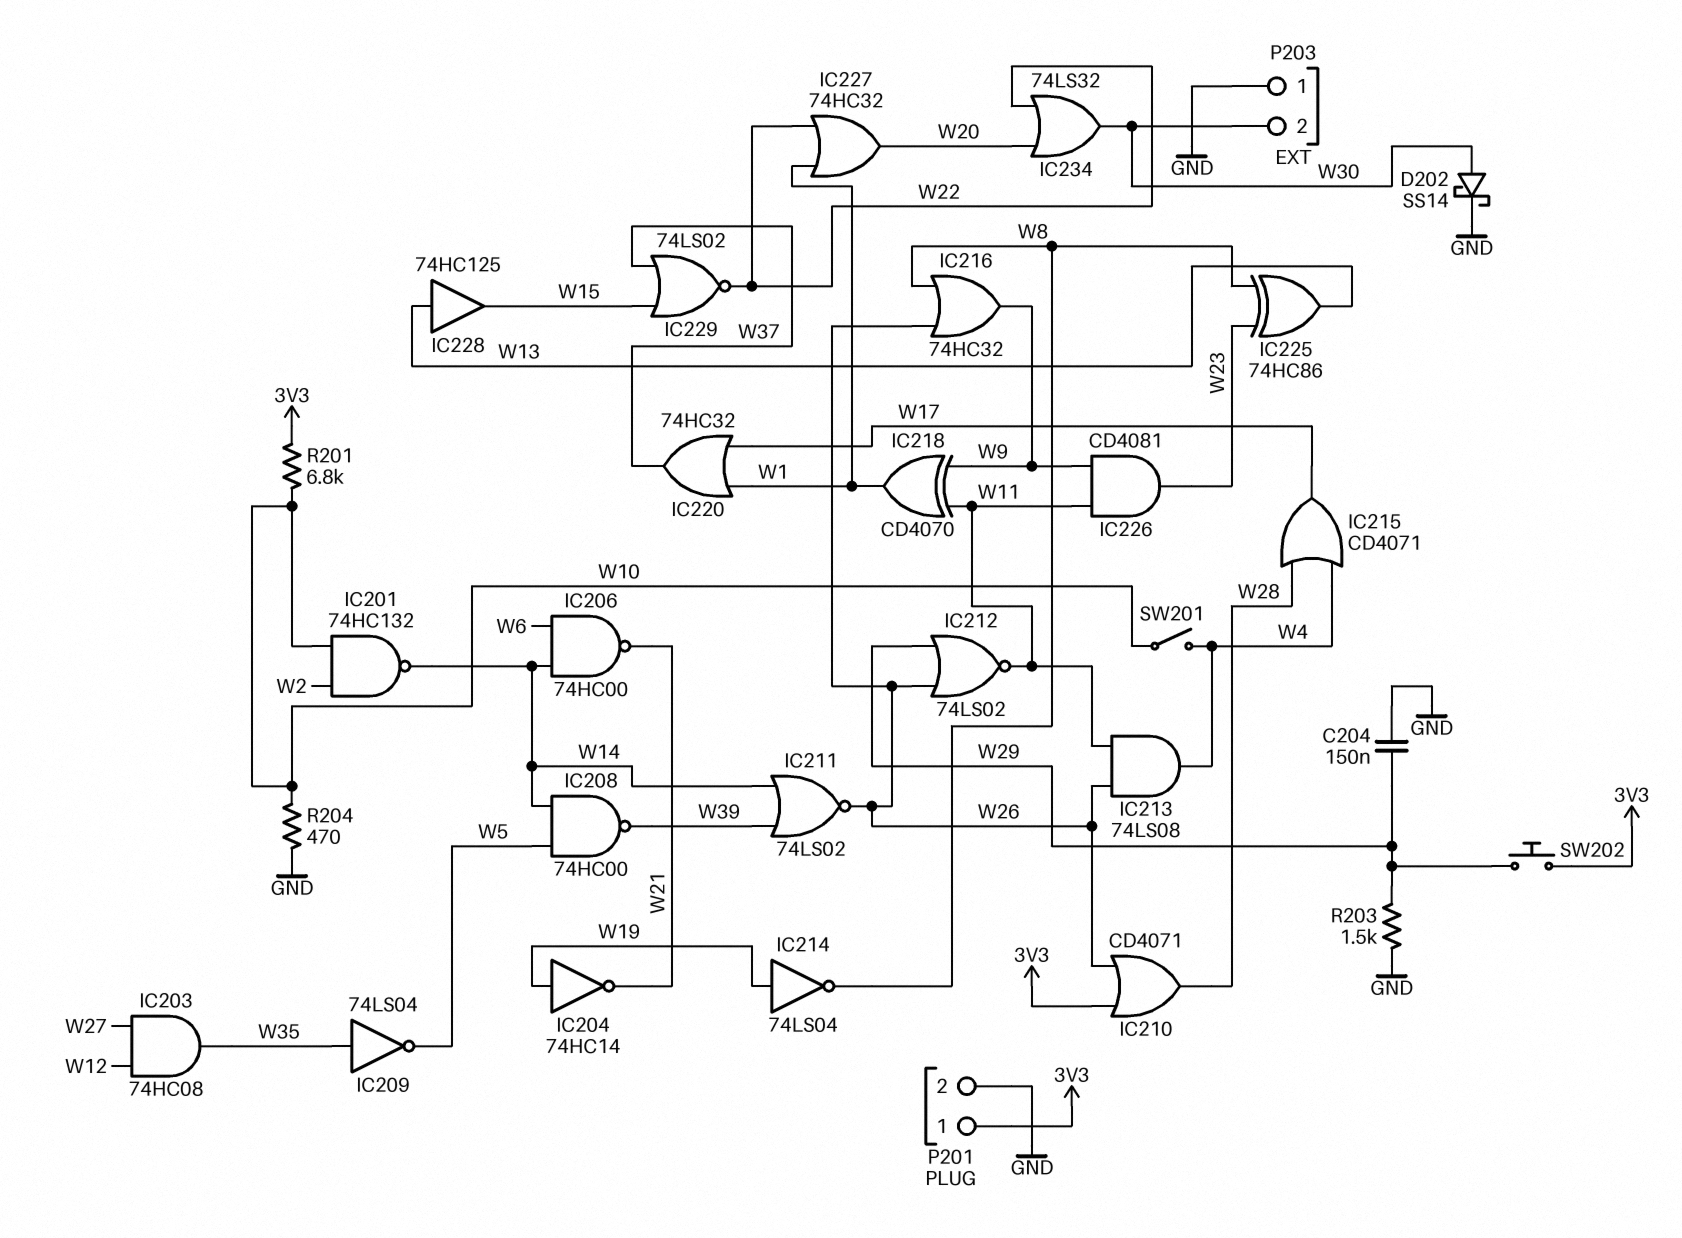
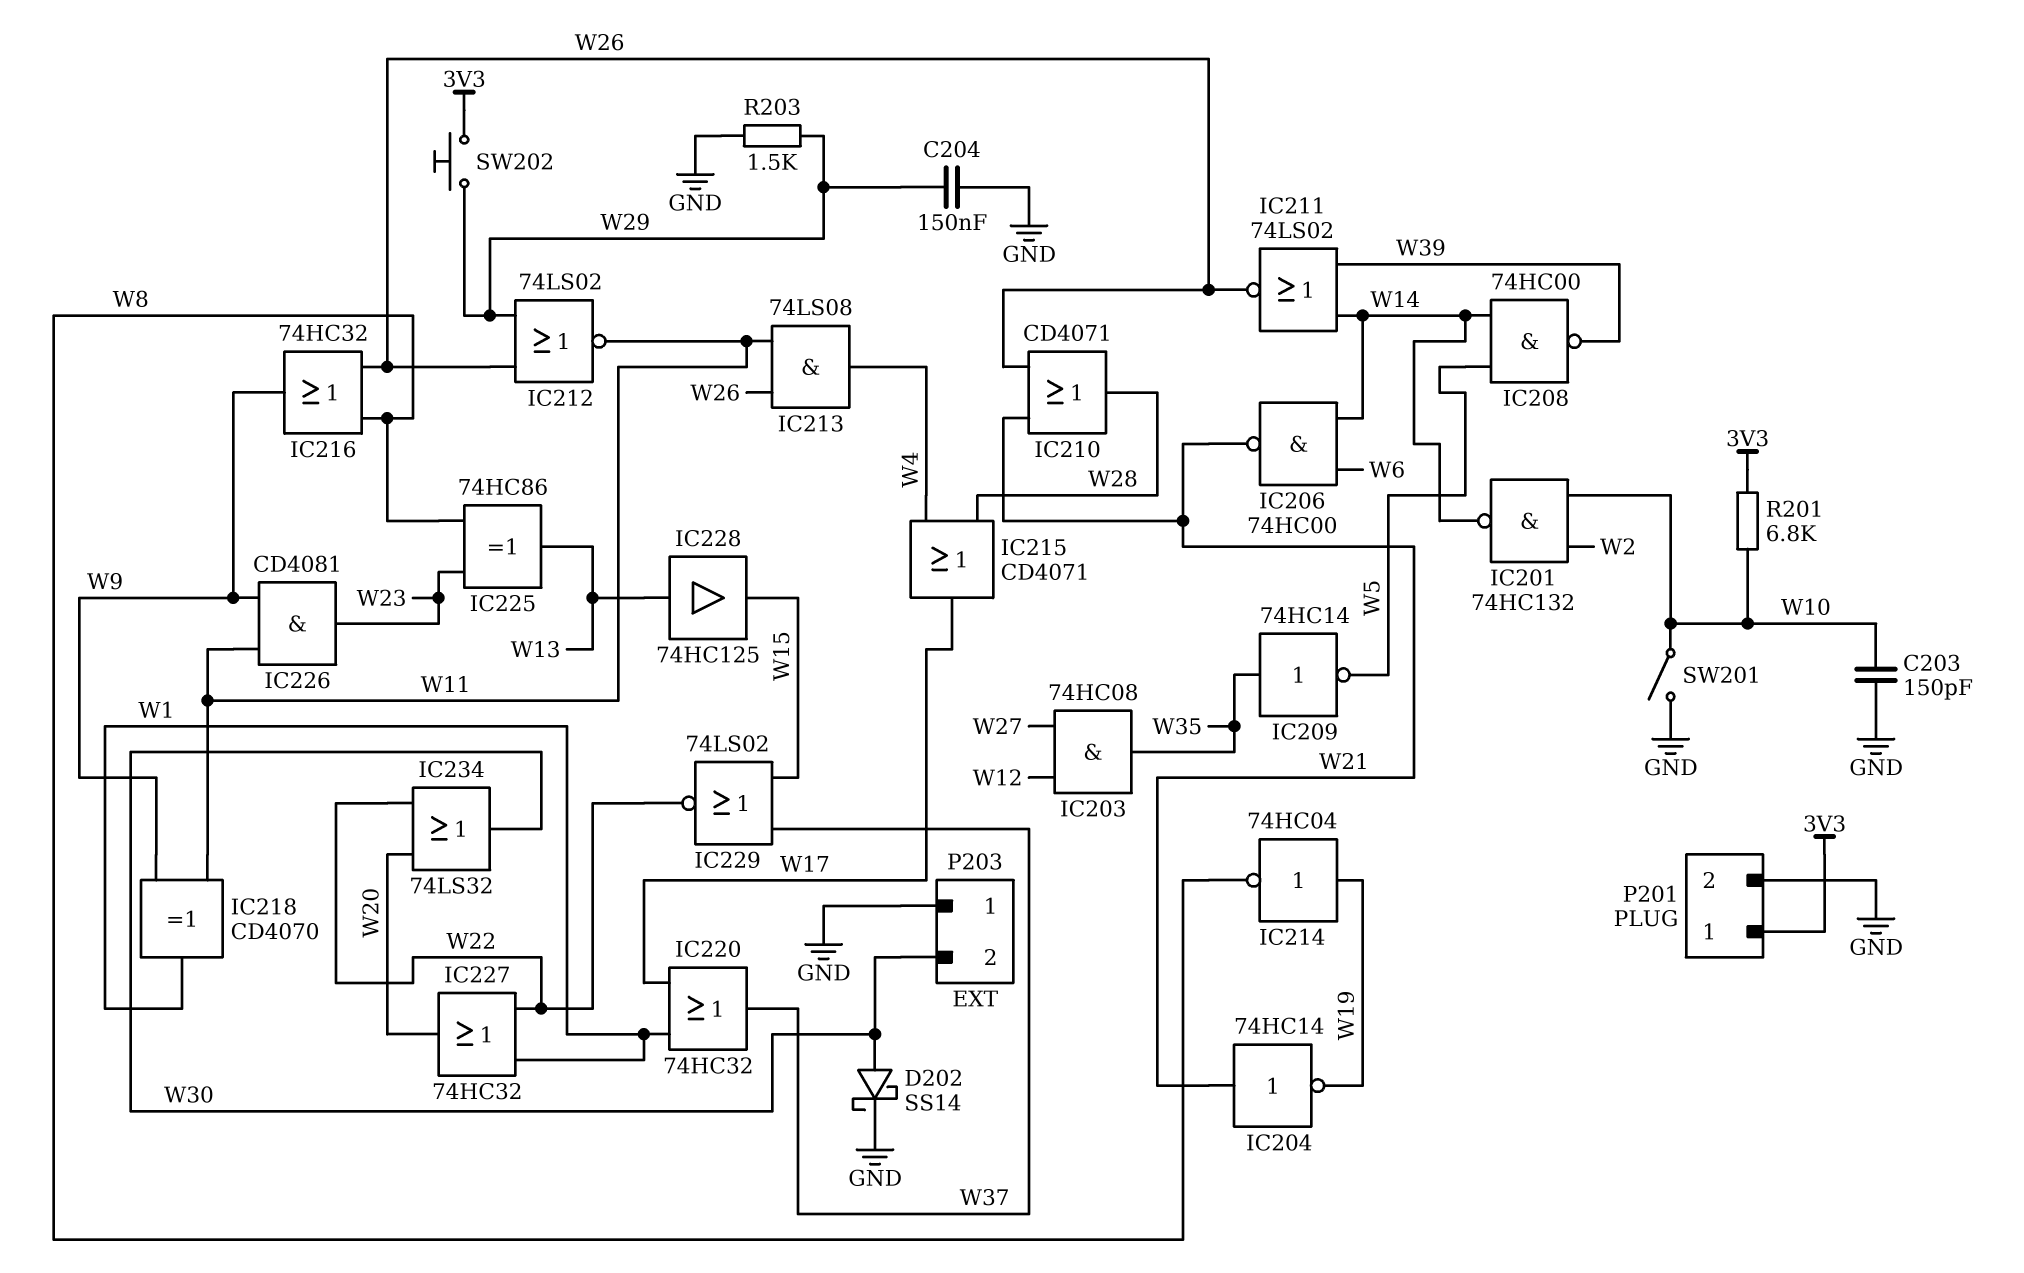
C203: none -> 150pF (GND, W10)
IC204: NOT 74HC14 (in W19, out W21) -> NOT 74HC14 (in W21, out W19)
IC209: NOT 74LS04 (in W35, out W5) -> NOT 74HC14 (in W35, out W5)
IC210: OR CD4071 (in 3V3, in W26, out W28) -> OR CD4071 (in W21, in W26, out W28)
IC214: NOT 74LS04 (in W19, out W8) -> NOT 74HC04 (in W19, out W8)
R204: 470 (GND, W10) -> none
SW201: switch (W4, W10) -> switch (GND, W10)

